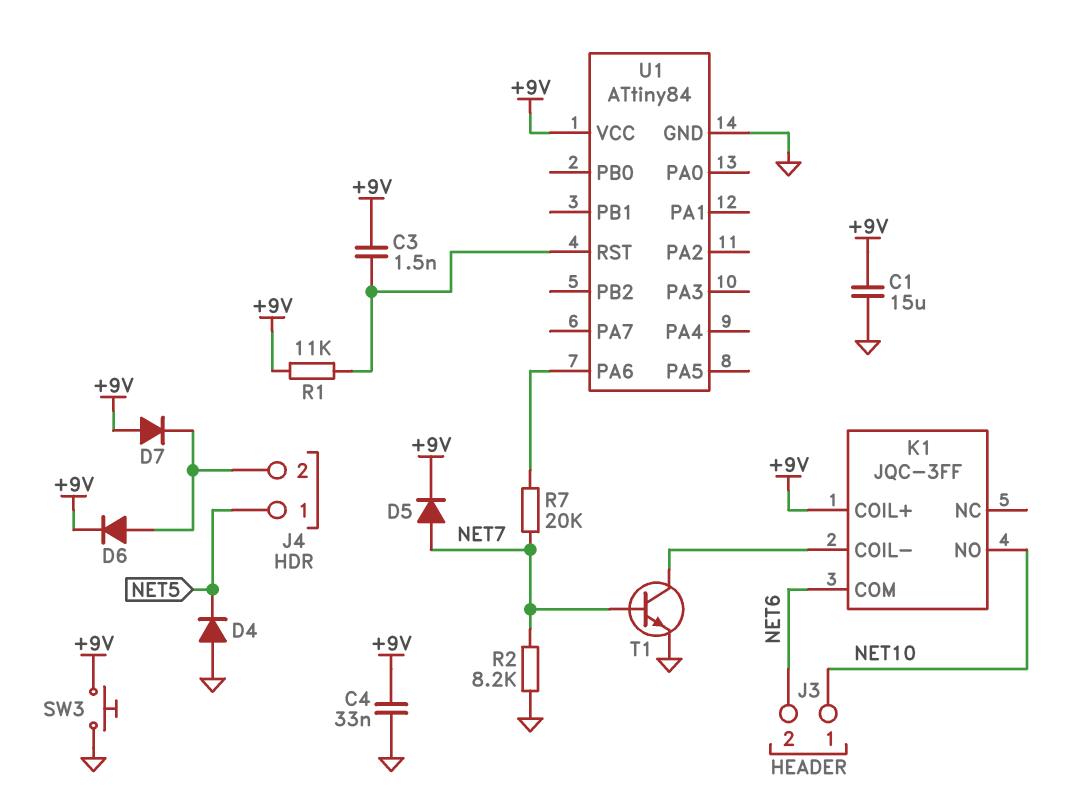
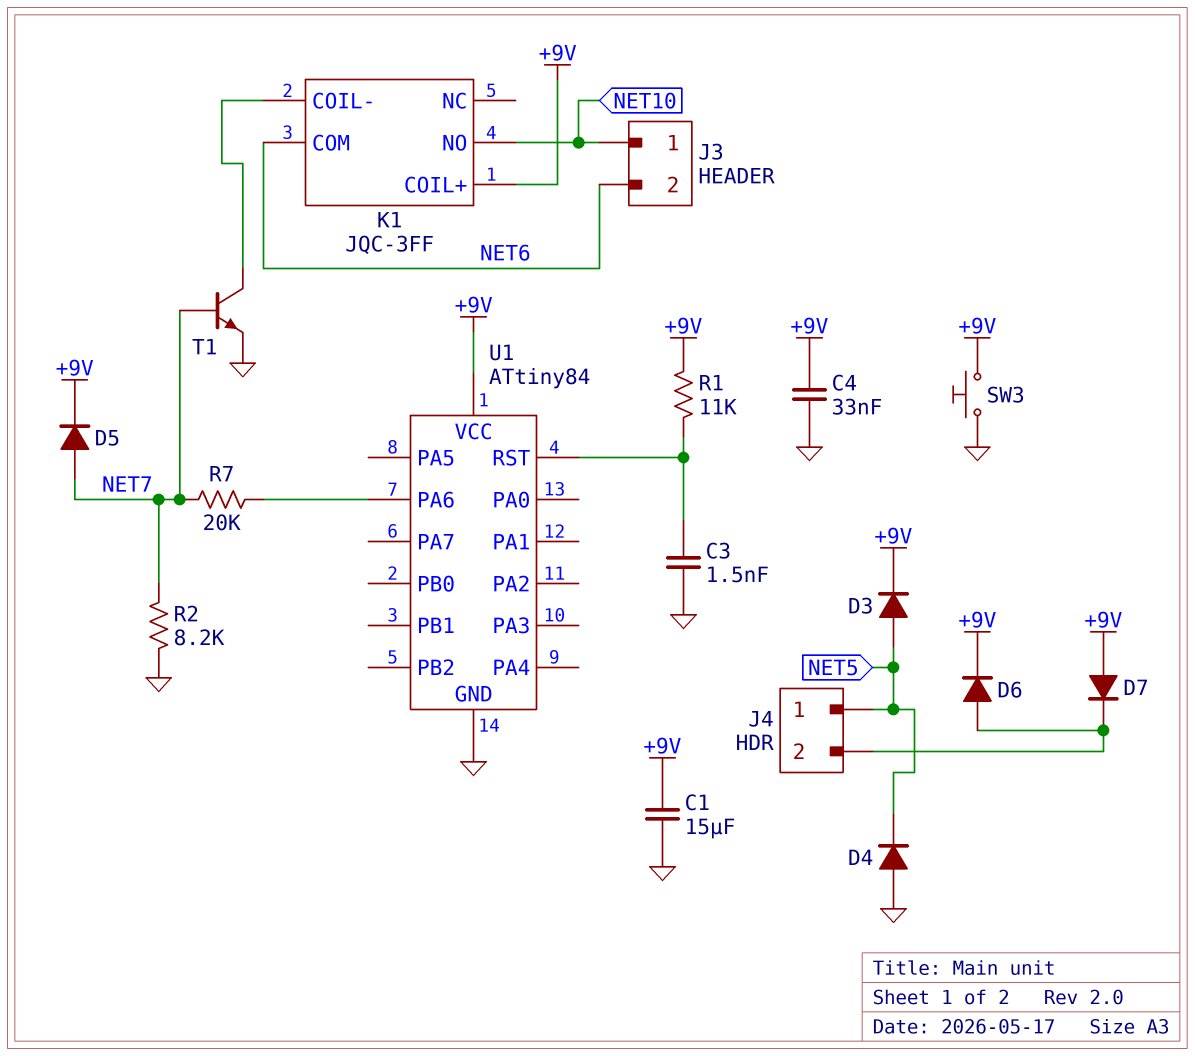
C3: 1.5nF (+9V, U1/RST) -> 1.5nF (GND, U1/RST)
D3: none -> diode (A NET5, K +9V)

